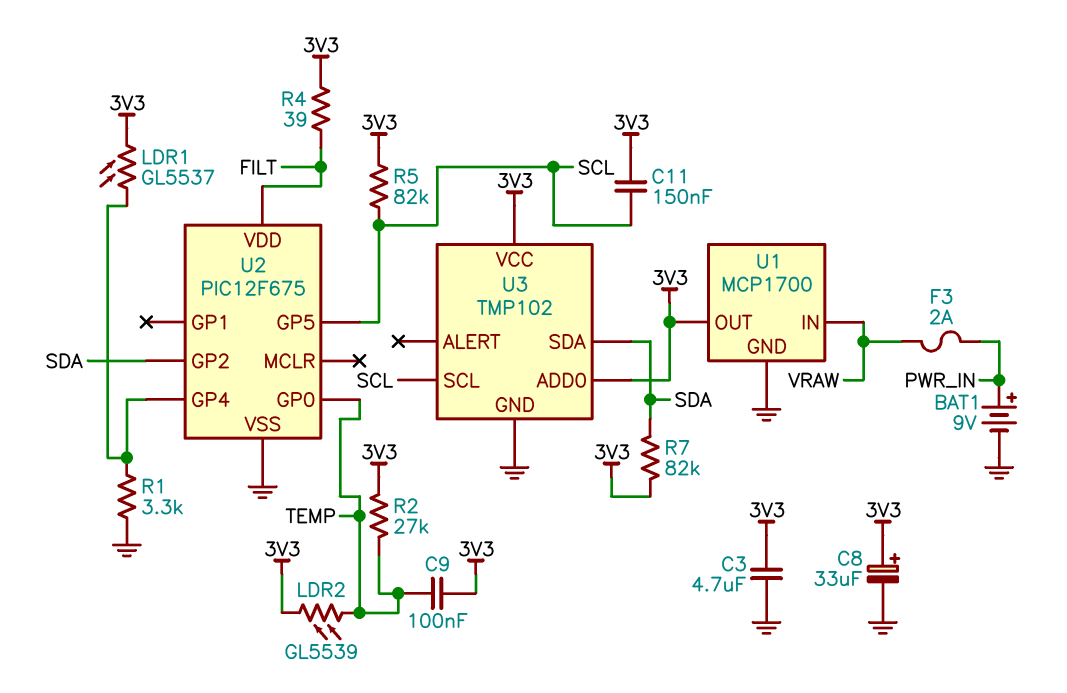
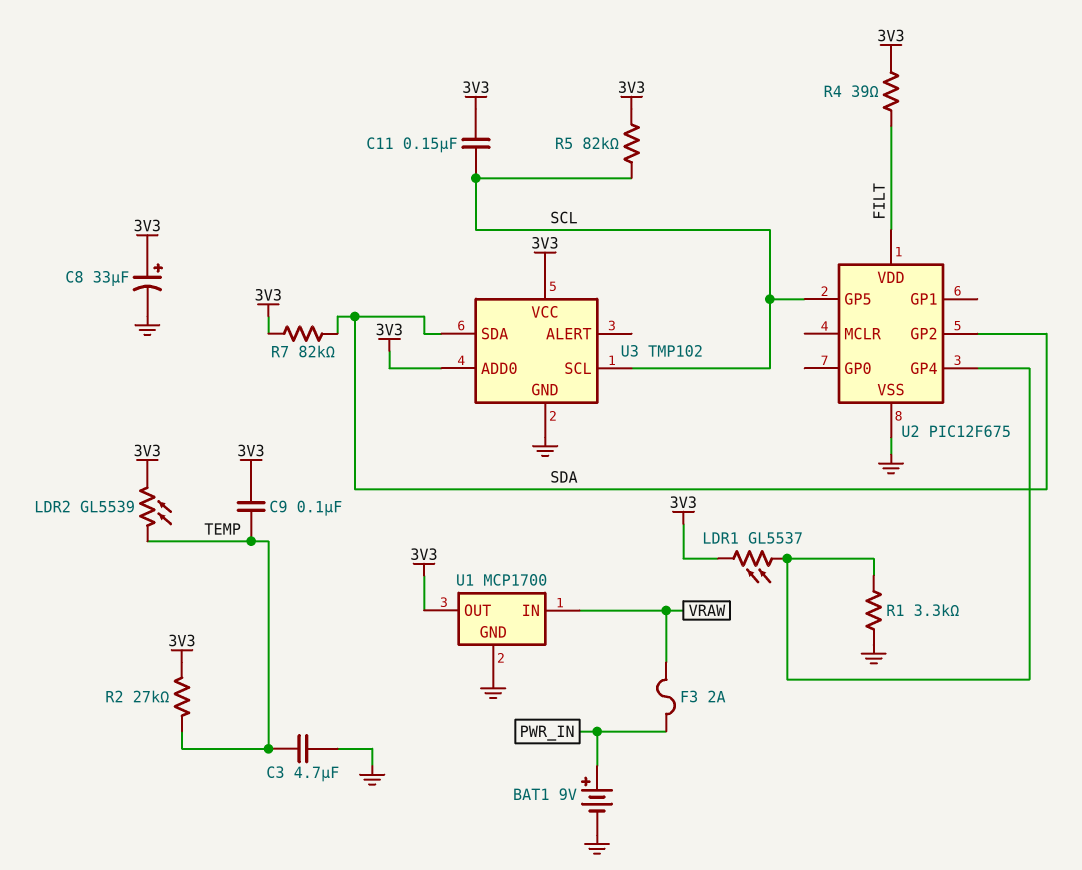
C3: 4.7uF (3V3, GND) -> 4.7uF (GND, TEMP)
U2 pin GP0: TEMP -> none

